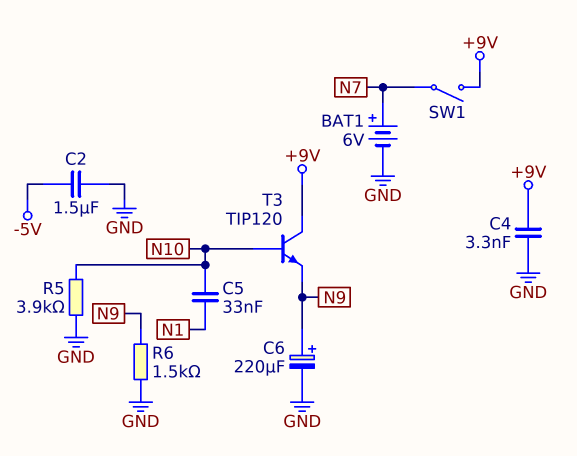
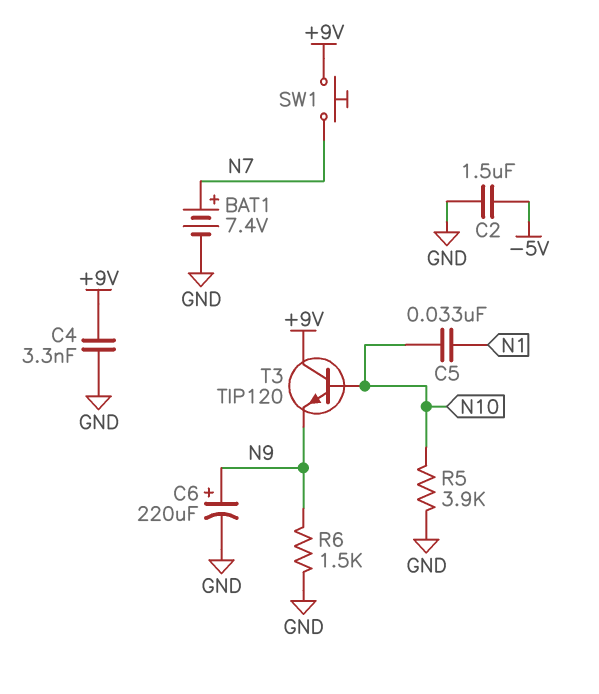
BAT1: 6V (plus N7, minus GND) -> 7.4V (plus N7, minus GND)
SW1: switch (+9V, N7) -> button (+9V, N7)

